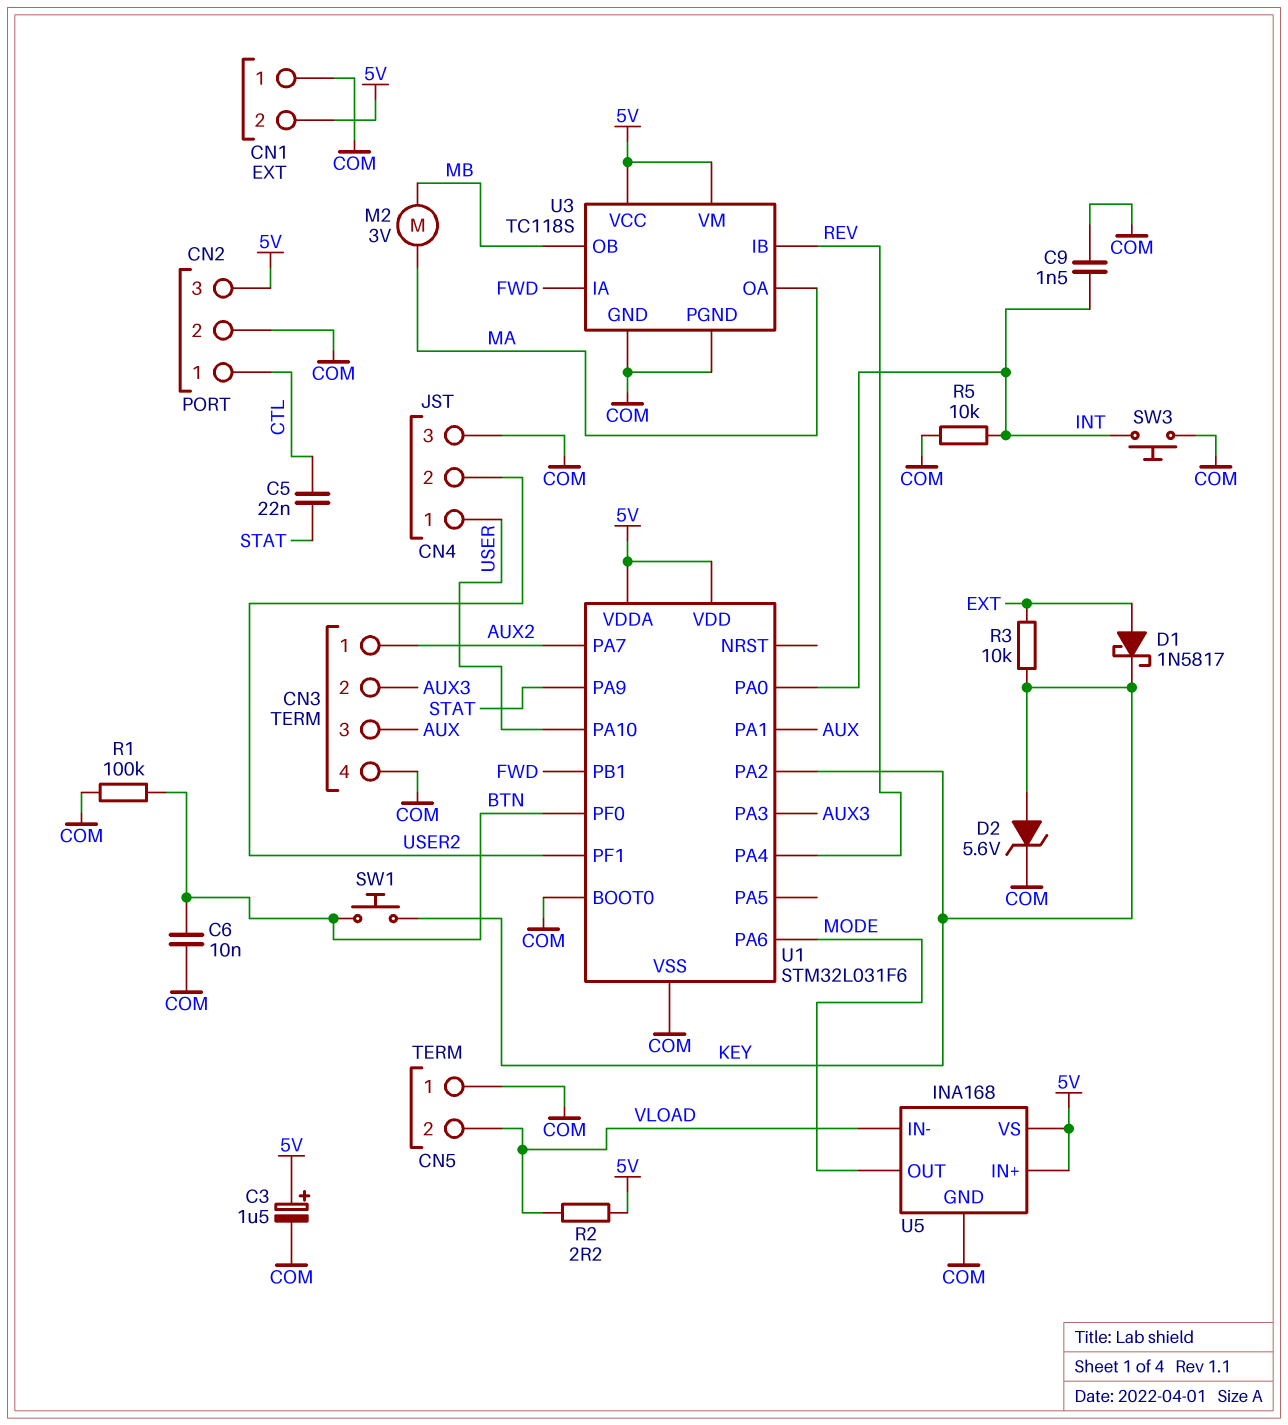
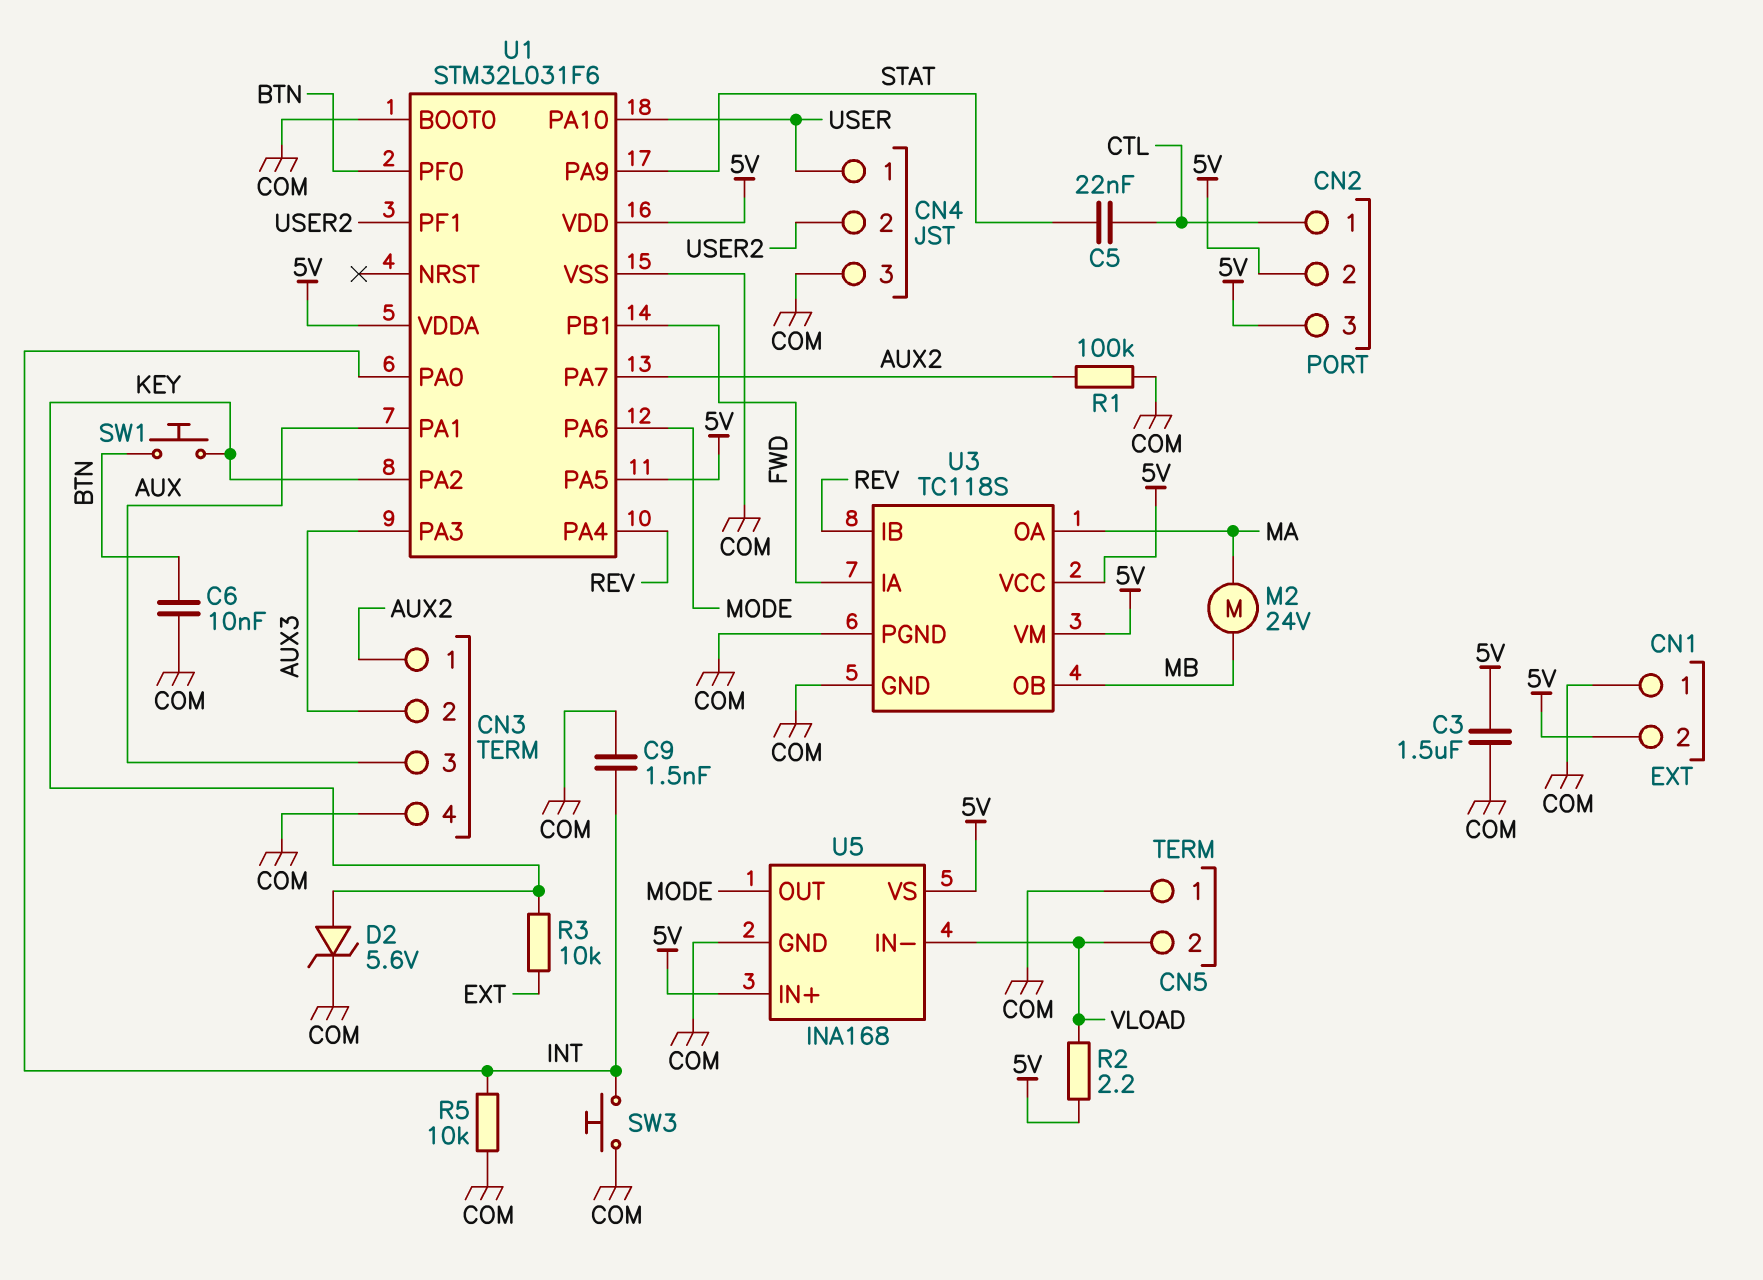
C3: 1.5uF (plus 5V, minus COM) -> 1.5uF (5V, COM)
CN2 pin 2: COM -> 5V
D1: schottky 1N5817 (A EXT, K KEY) -> none
M2: motor 3V (MA, MB) -> motor 24V (MA, MB)
R1: 100k (BTN, COM) -> 100k (AUX2, COM)
U1 pin PA5: none -> 5V

